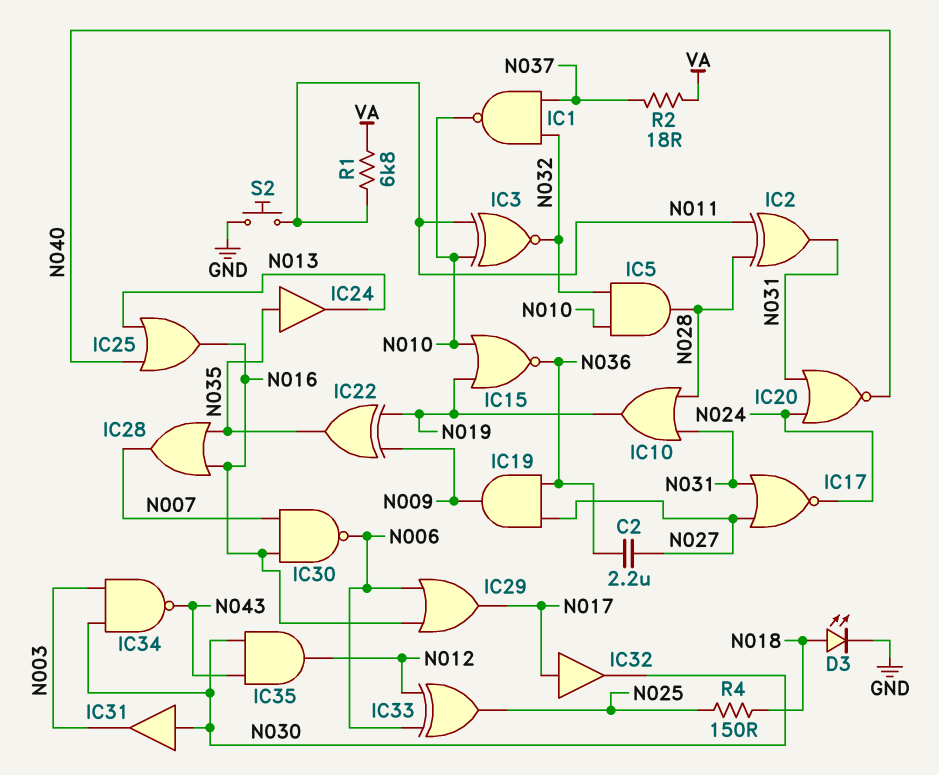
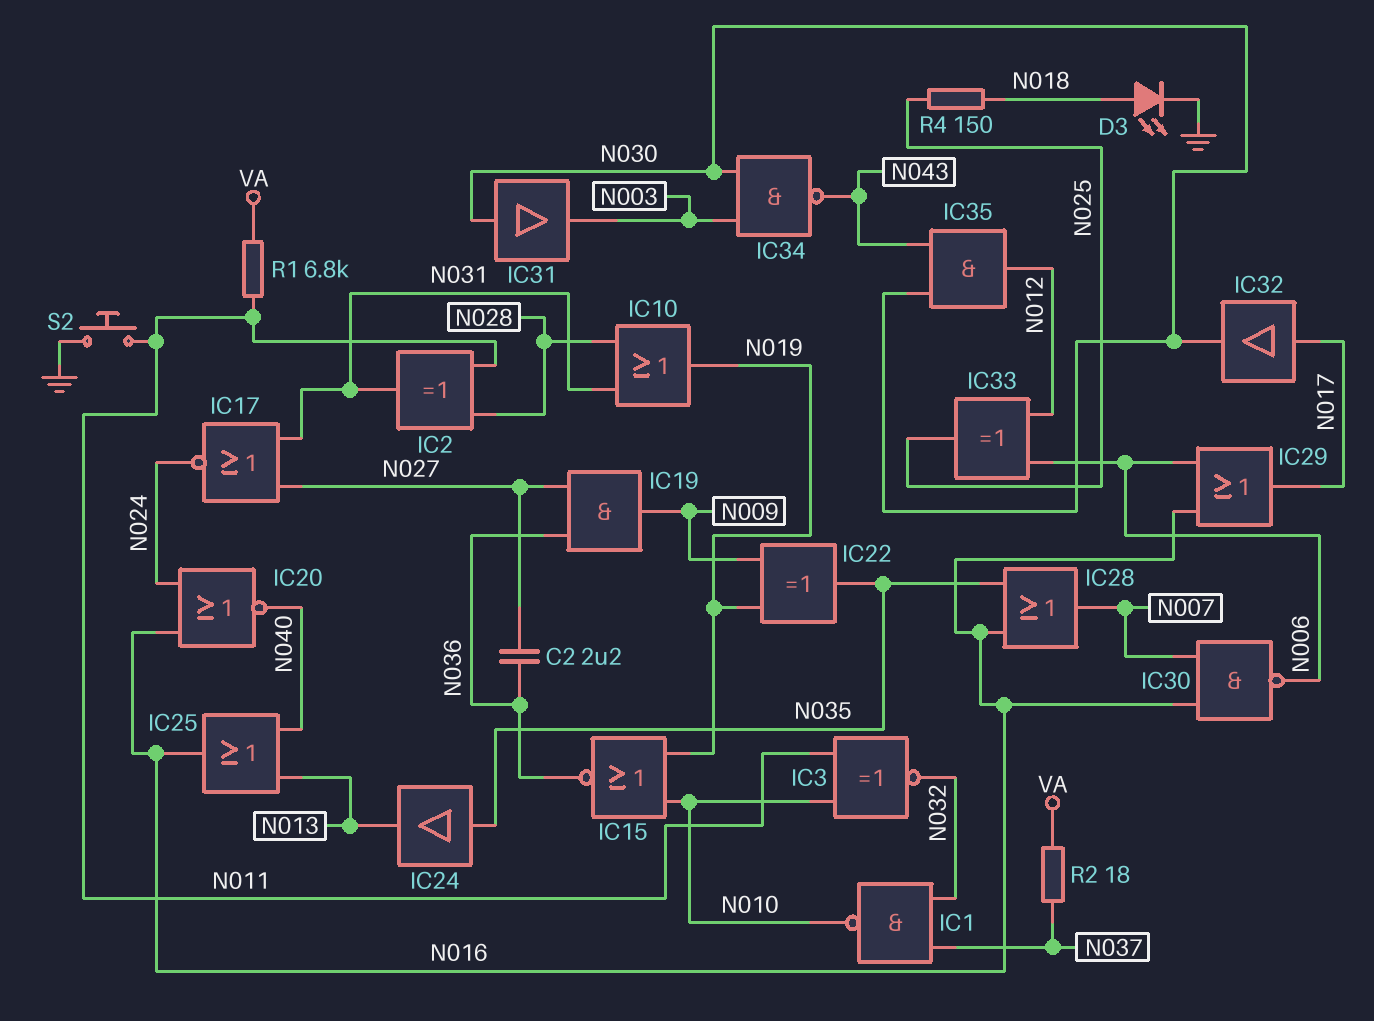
IC5: AND (in N010, in N032, out N028) -> none
IC20: NOR (in N024, in N031, out N040) -> NOR (in N016, in N024, out N040)

